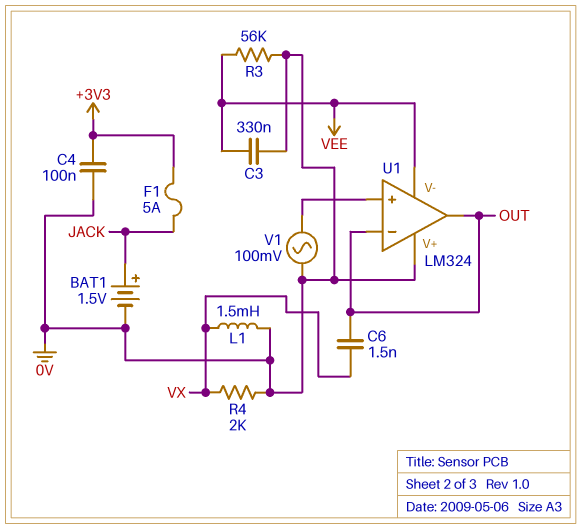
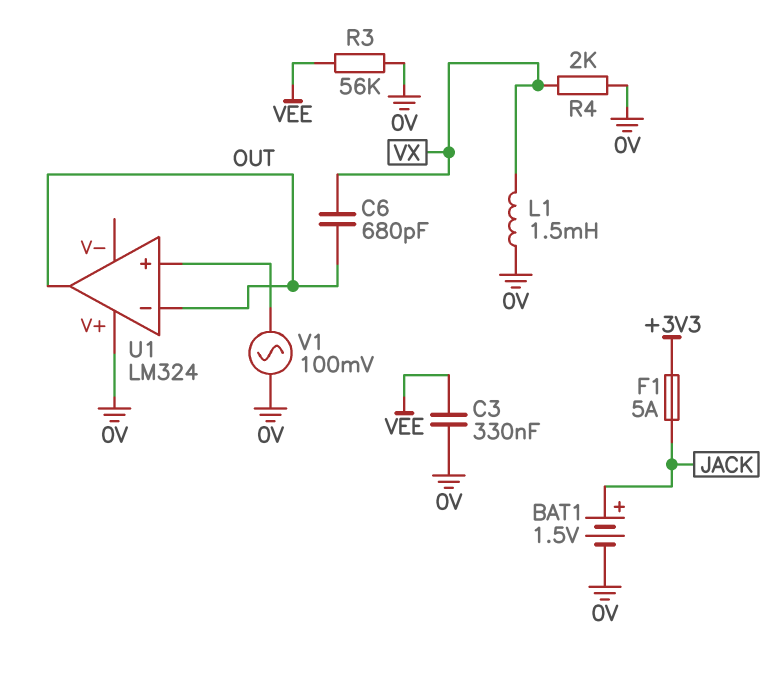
C4: 100nF (+3V3, 0V) -> none
C6: 1.5nF (OUT, VX) -> 680pF (OUT, VX)
U1 pin V-: VEE -> none

